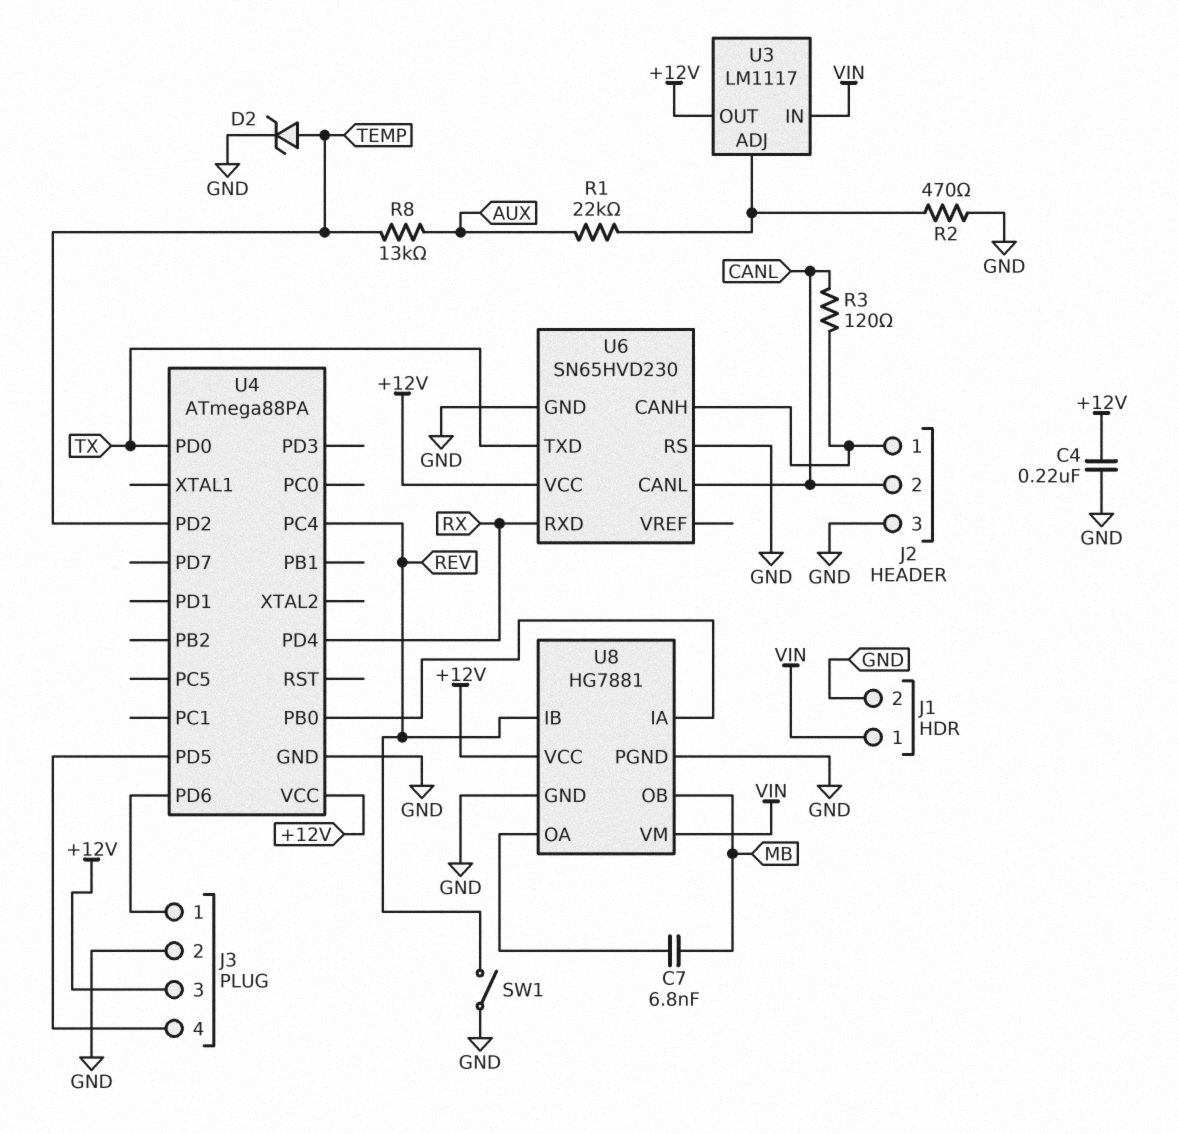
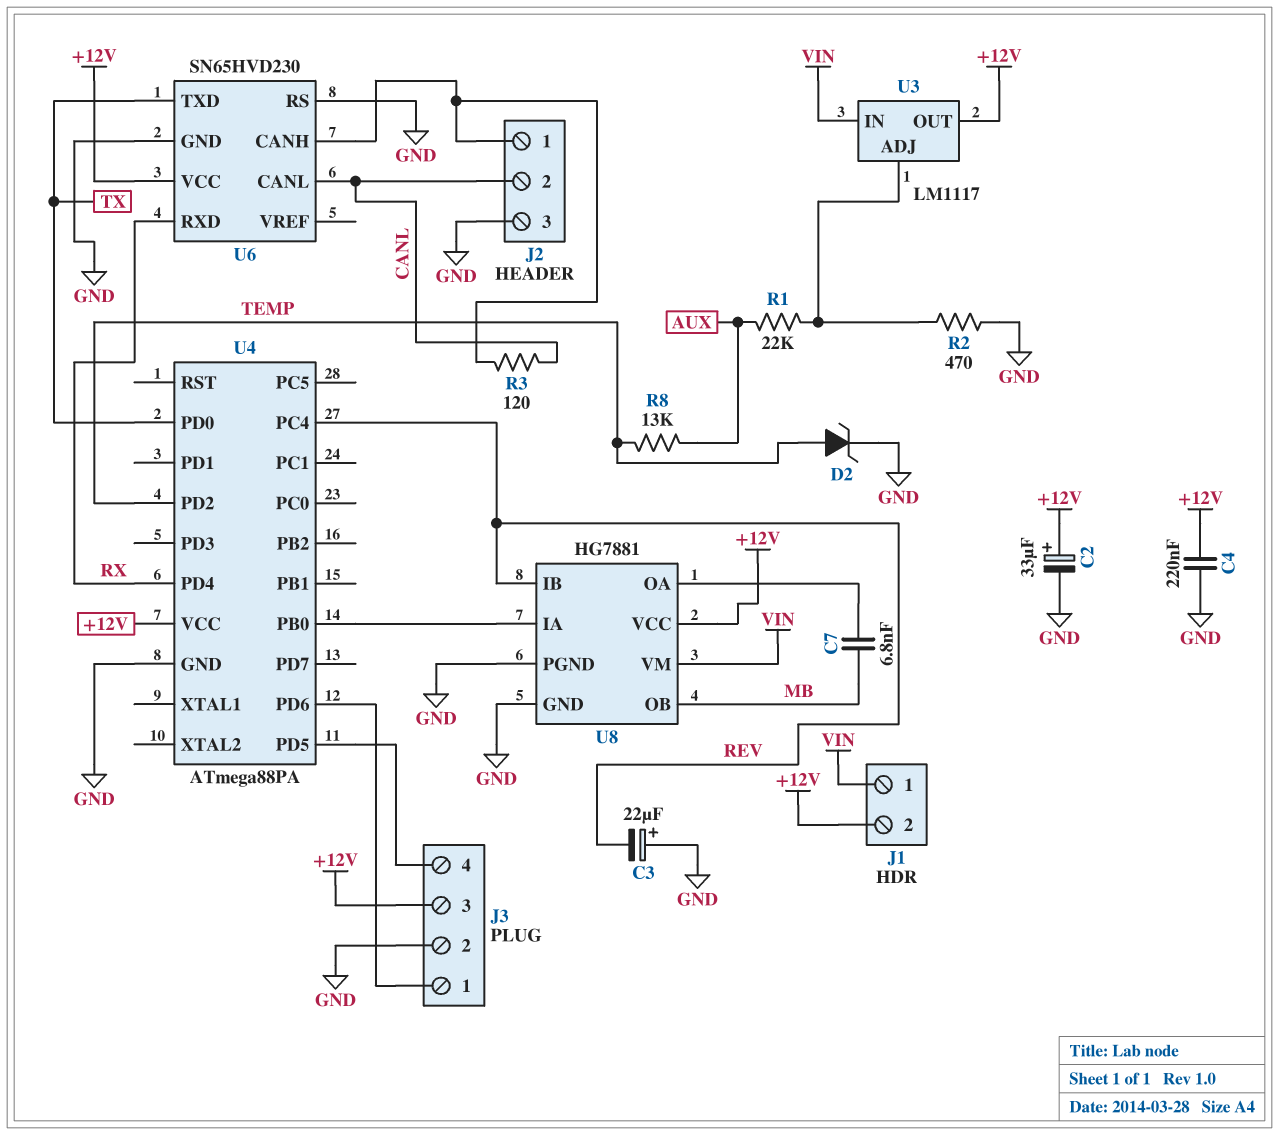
C2: none -> 33uF (plus +12V, minus GND)
C3: none -> 22uF (plus GND, minus REV)
J1 pin 2: GND -> +12V
SW1: switch (GND, REV) -> none

